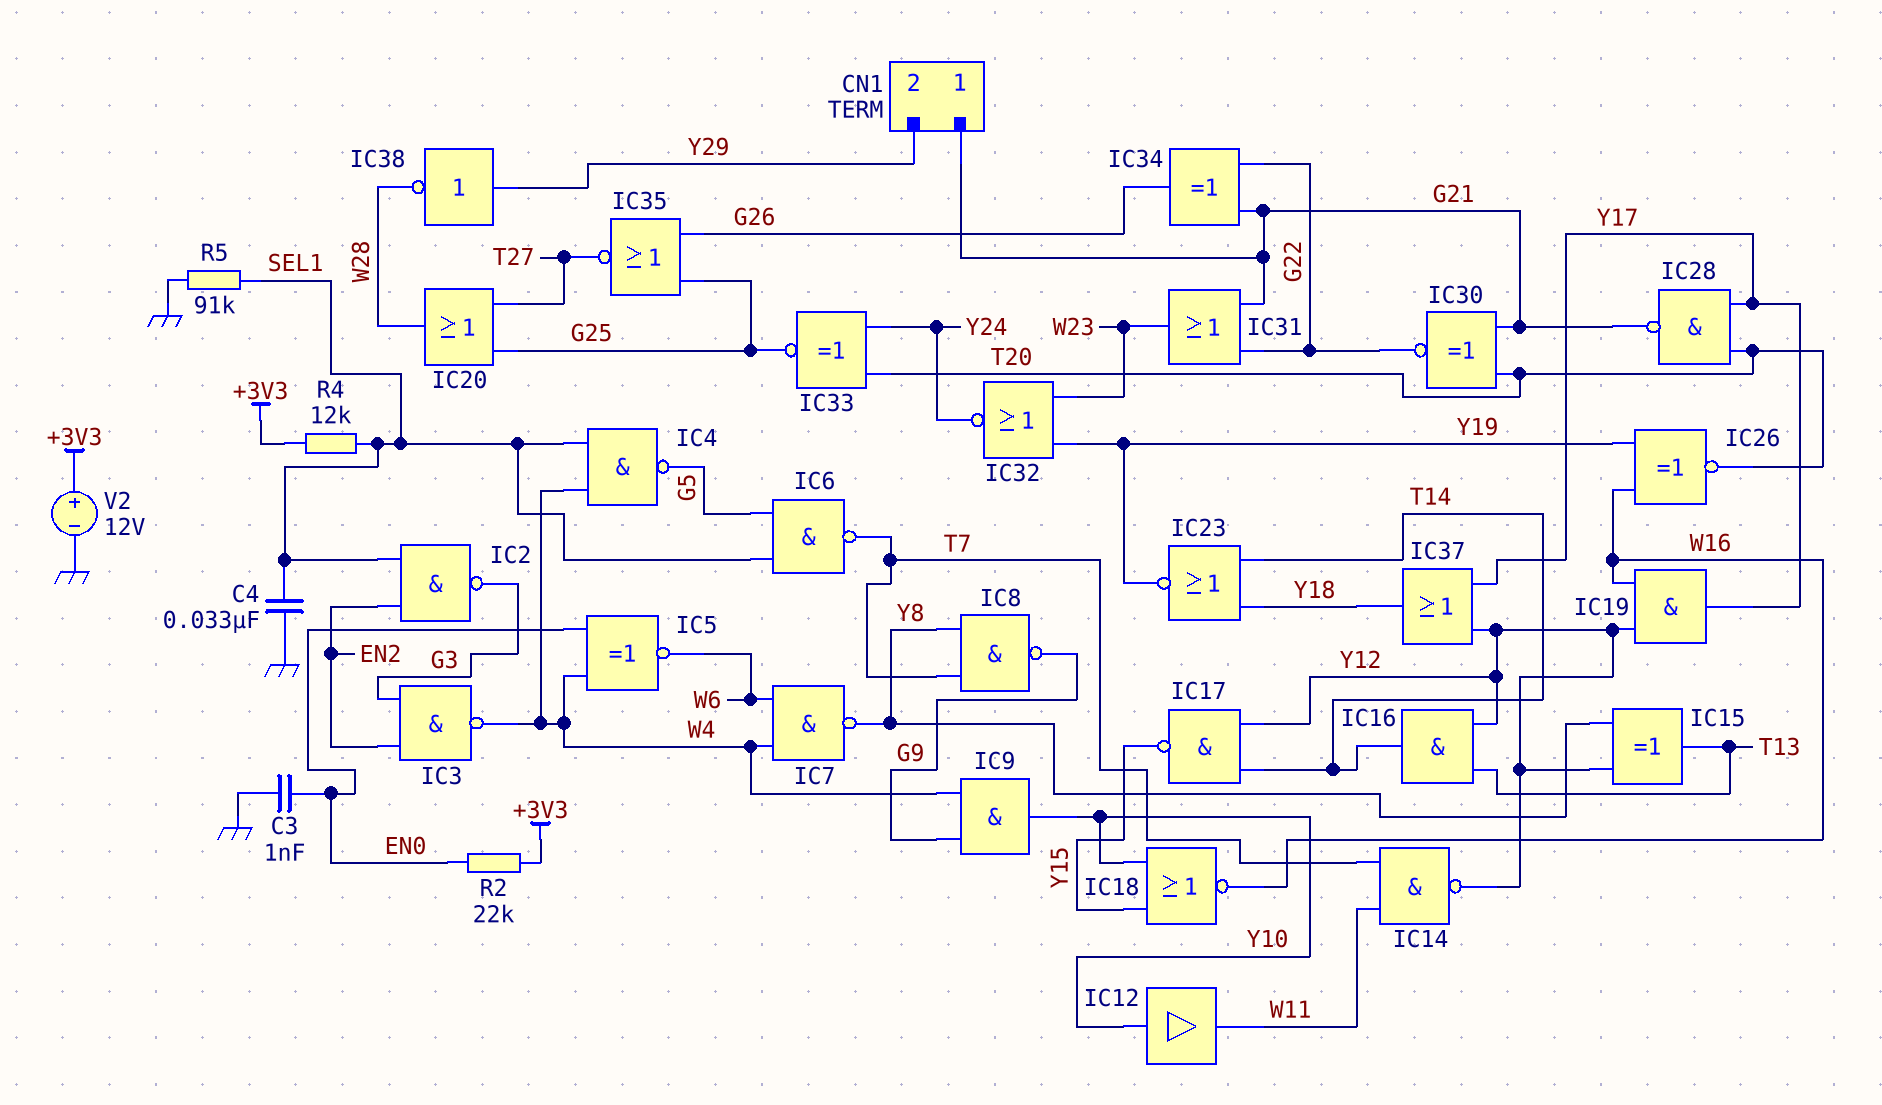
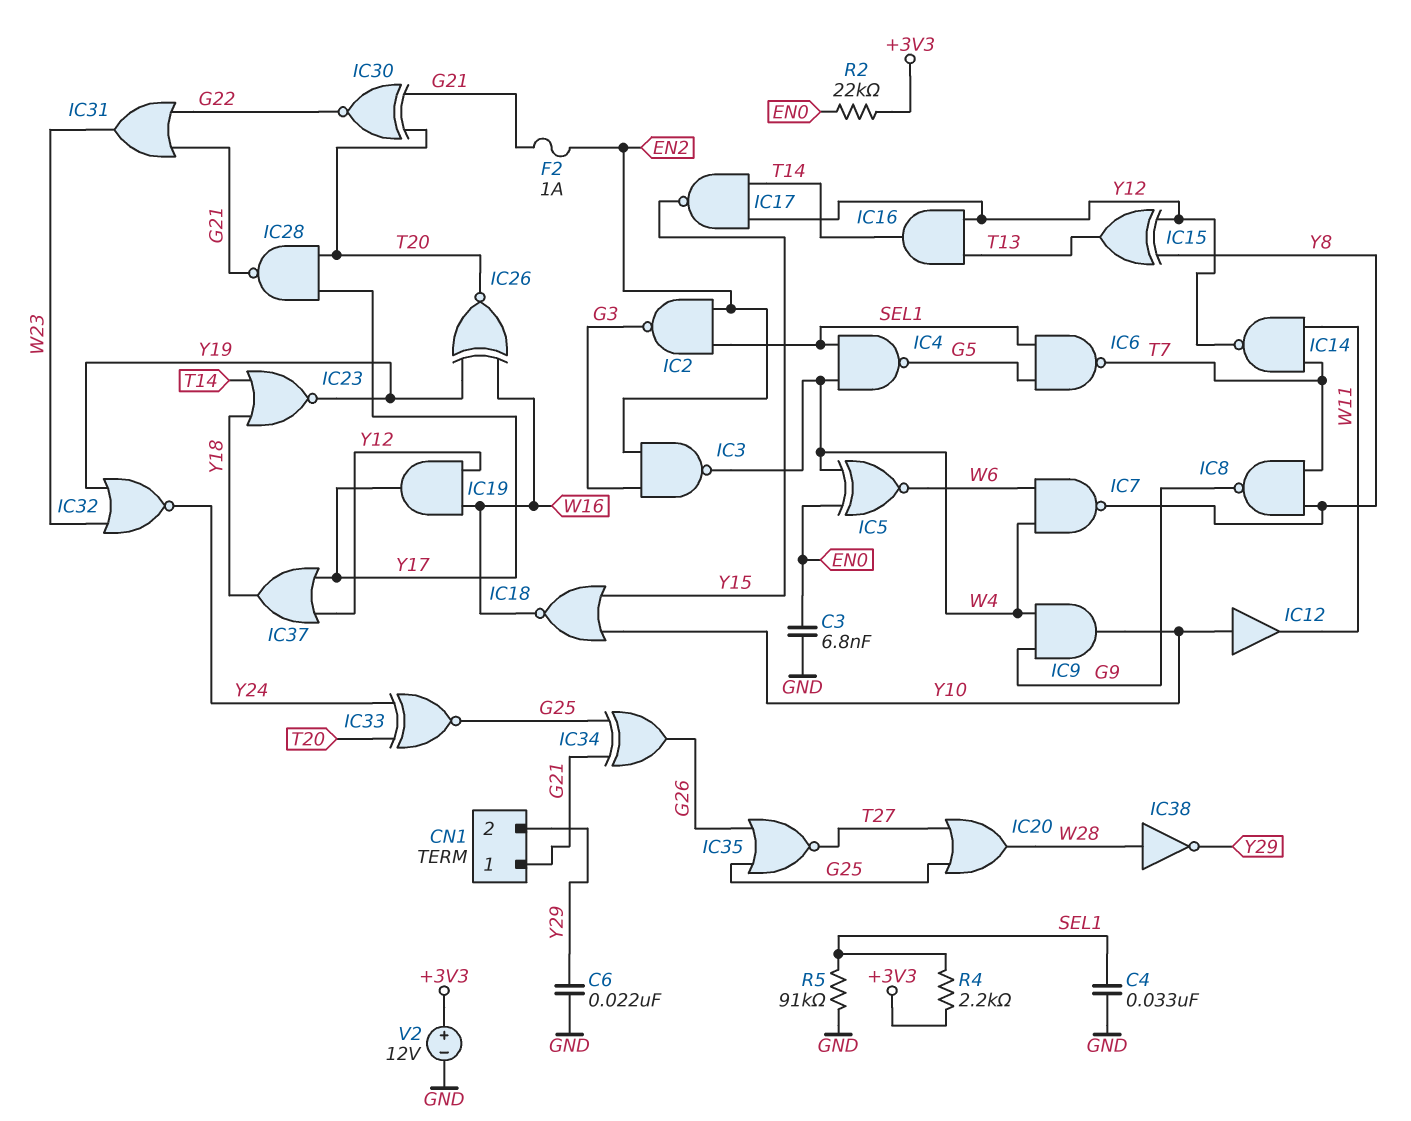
C3: 1nF (EN0, GND) -> 6.8nF (EN0, GND)
C6: none -> 22nF (GND, Y29)
F2: none -> 1A (EN2, G21)
IC34: XOR (in G21, in G22, out G26) -> XOR (in G21, in G25, out G26)
IC38: NOT (in Y29, out W28) -> NOT (in W28, out Y29)
R4: 12k (+3V3, SEL1) -> 2.2k (+3V3, SEL1)

